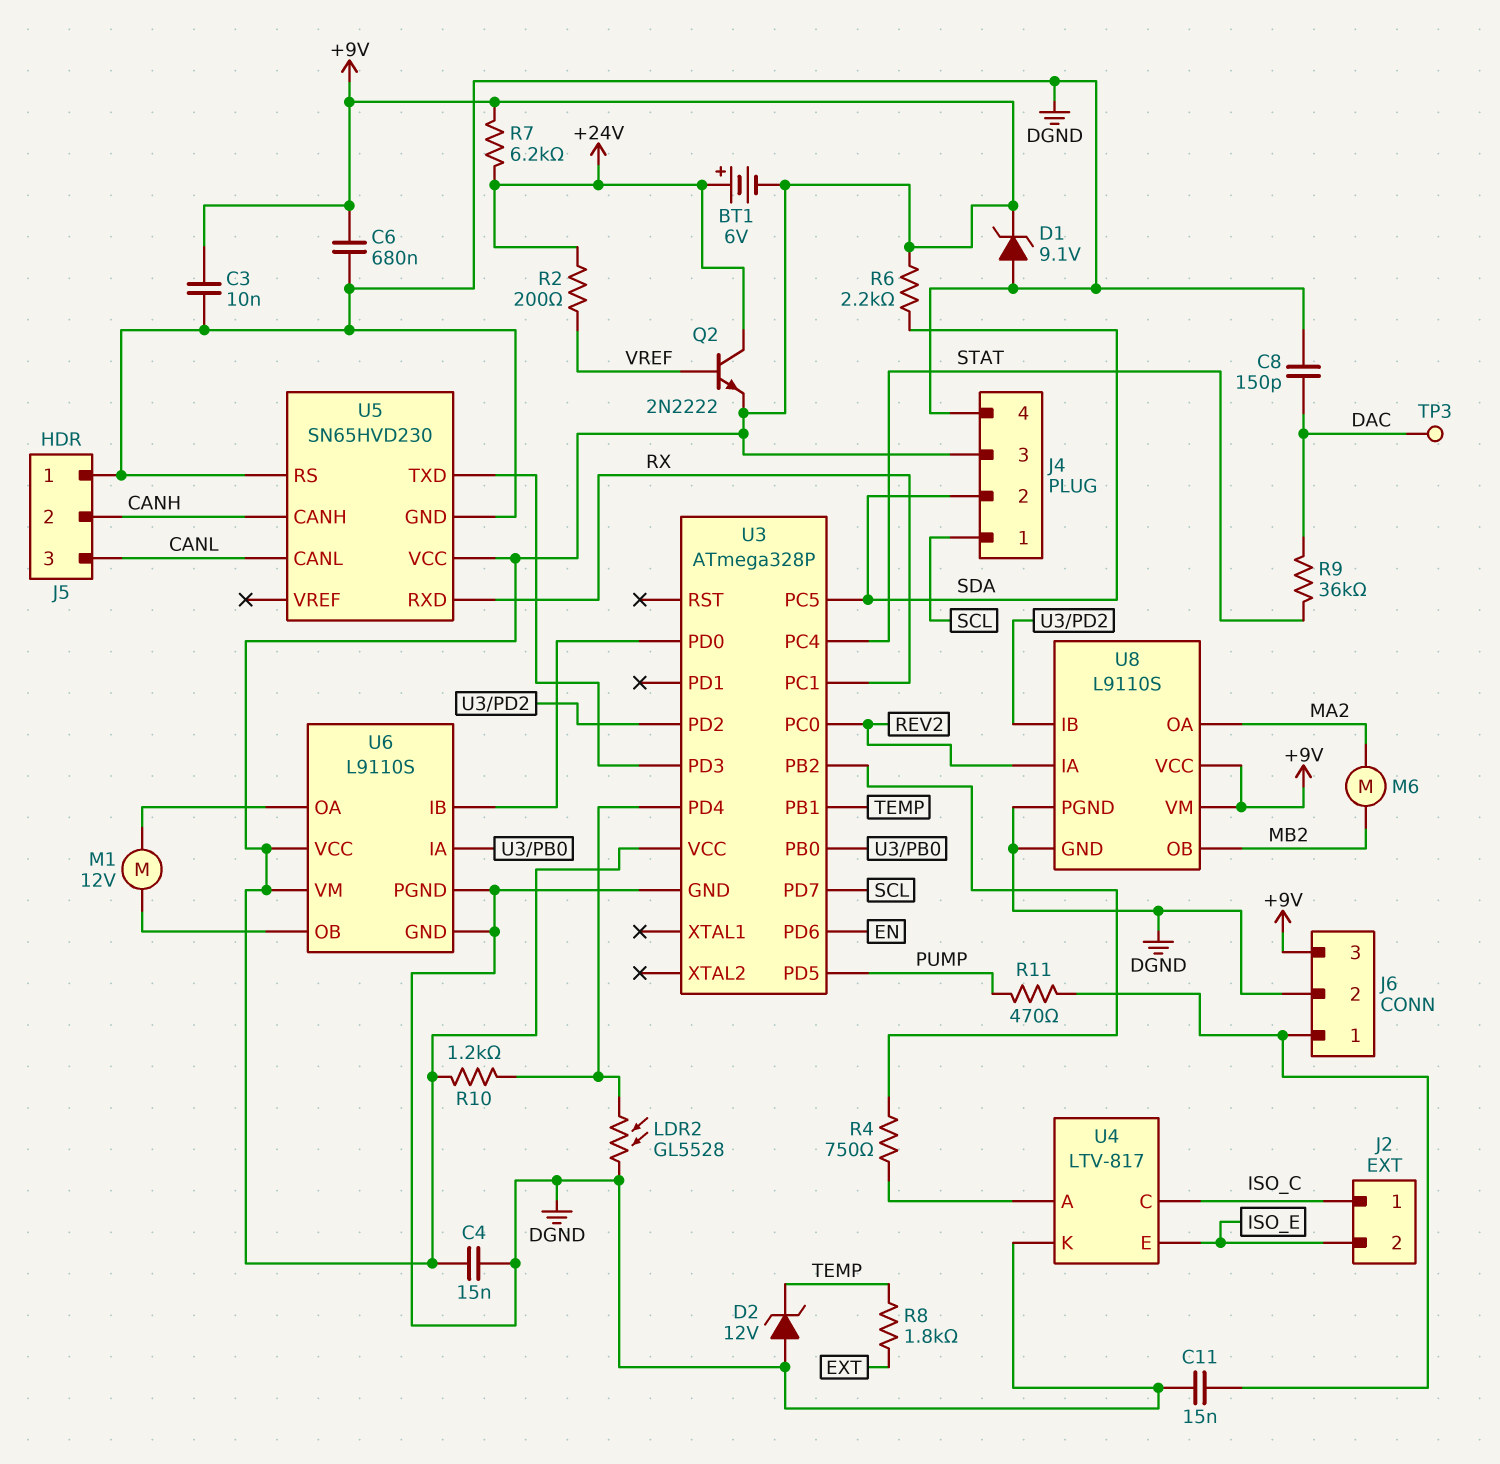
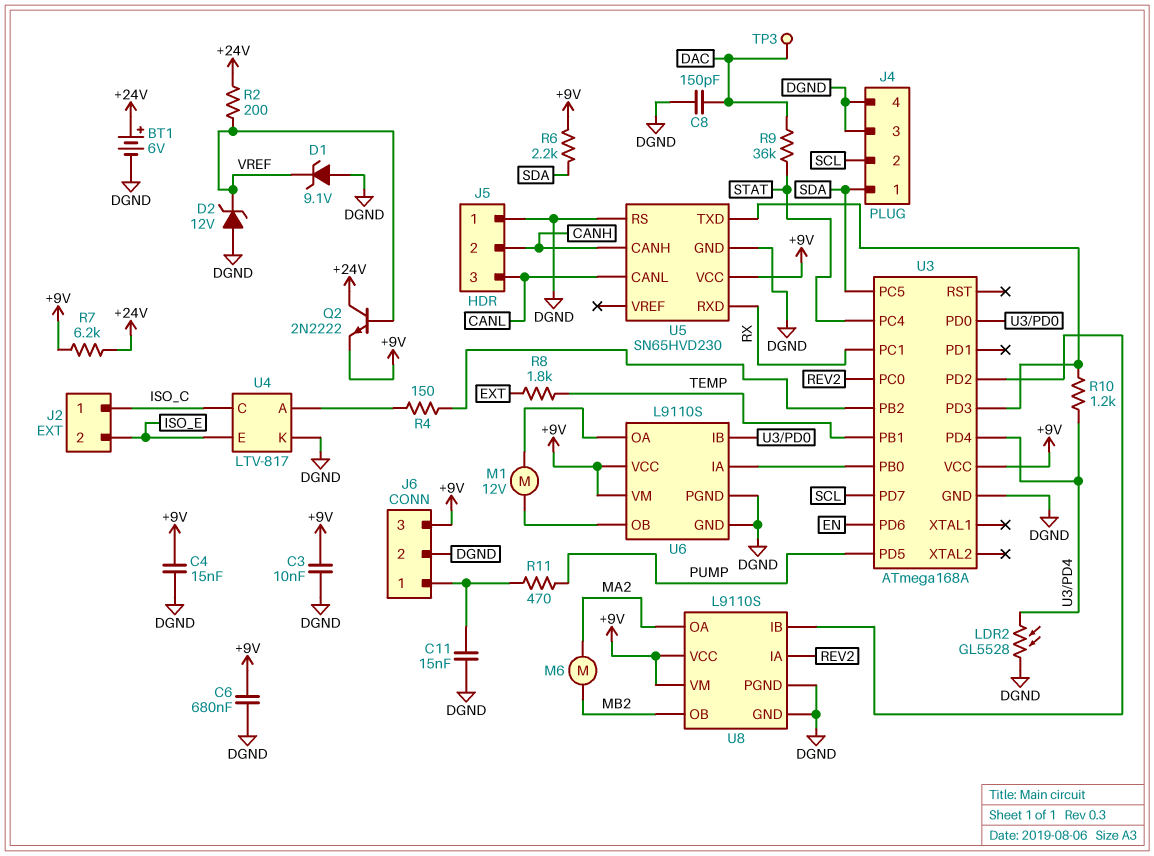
BT1: 6V (plus +24V, minus +9V) -> 6V (plus +24V, minus DGND)
D1: zener 9.1V (A DGND, K +9V) -> zener 9.1V (A DGND, K VREF)
D2: zener 12V (A DGND, K TEMP) -> zener 12V (A DGND, K VREF)
J4 pin 1: SCL -> SDA
J4 pin 2: SDA -> SCL
J4 pin 3: +9V -> DGND
R4: 750 (U3/PB2, U4/A) -> 150 (U3/PB2, U4/A)
R10: 1.2k (+9V, U3/PD4) -> 1.2k (U3/PD3, U3/PD4)
U3: ATmega328P -> ATmega168A

